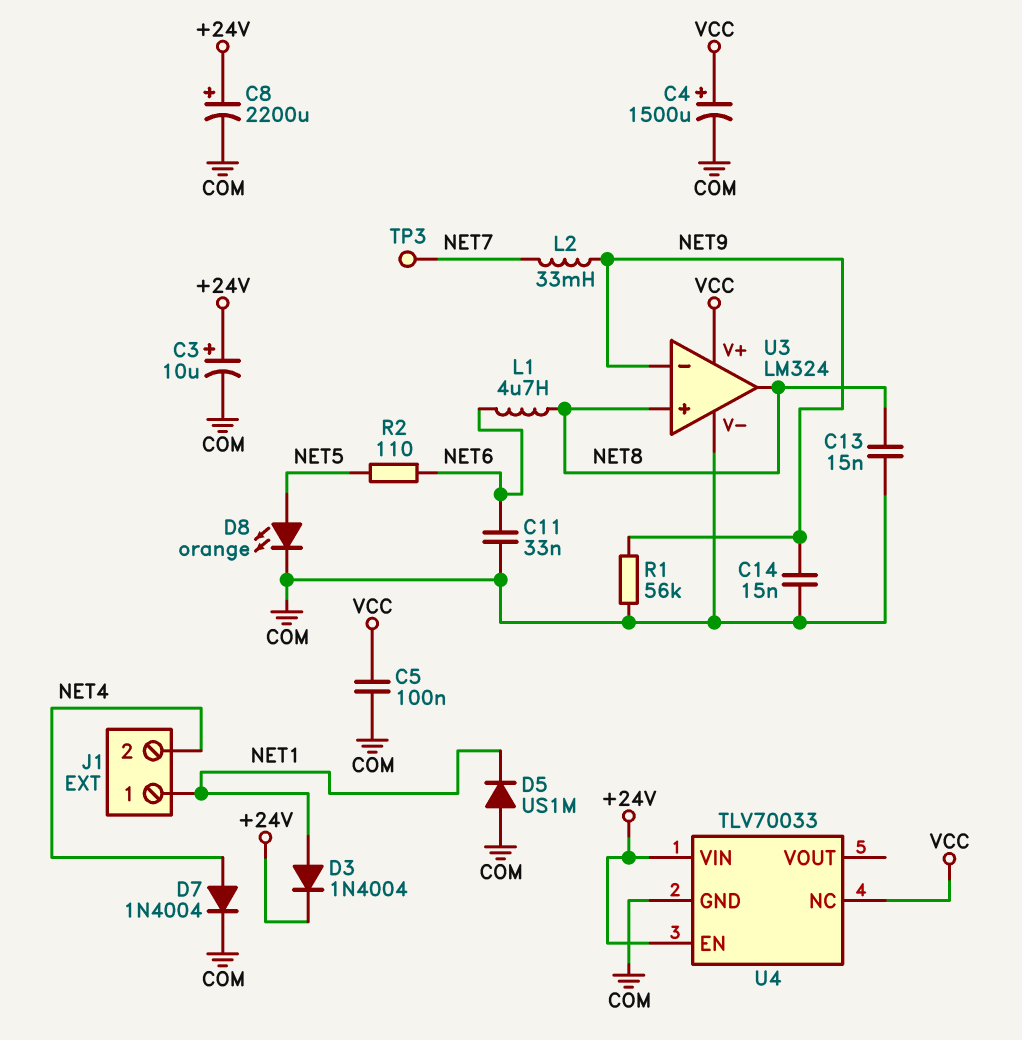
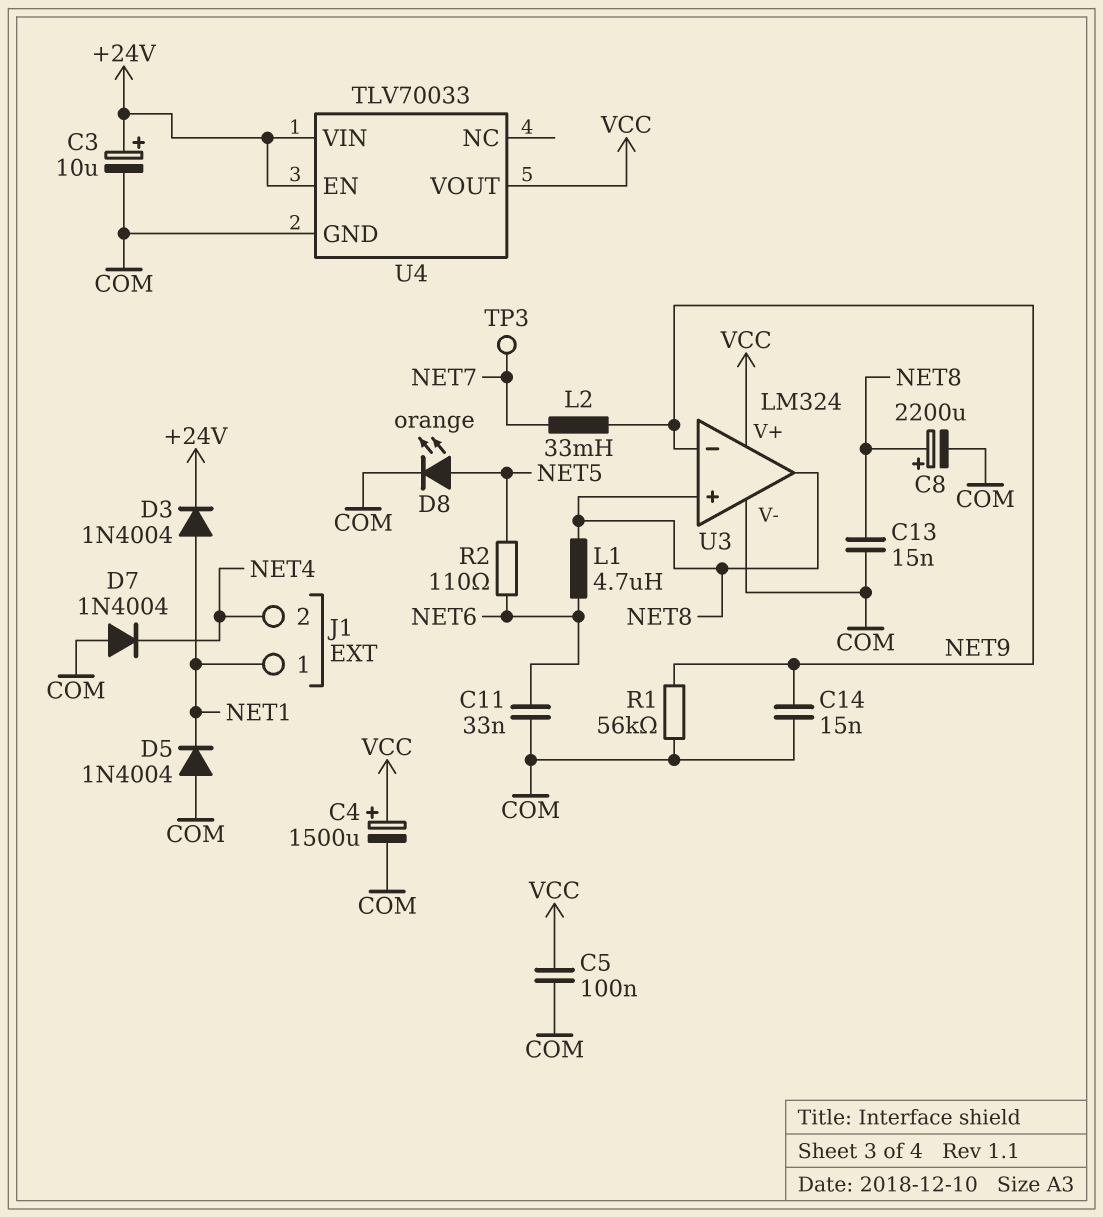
C8: 2200uF (plus +24V, minus COM) -> 2200uF (plus NET8, minus COM)
D5: diode US1M (A COM, K NET1) -> diode 1N4004 (A COM, K NET1)
D7: diode 1N4004 (A NET4, K COM) -> diode 1N4004 (A COM, K NET4)
U4 pin NC: VCC -> none
U4 pin VOUT: none -> VCC

